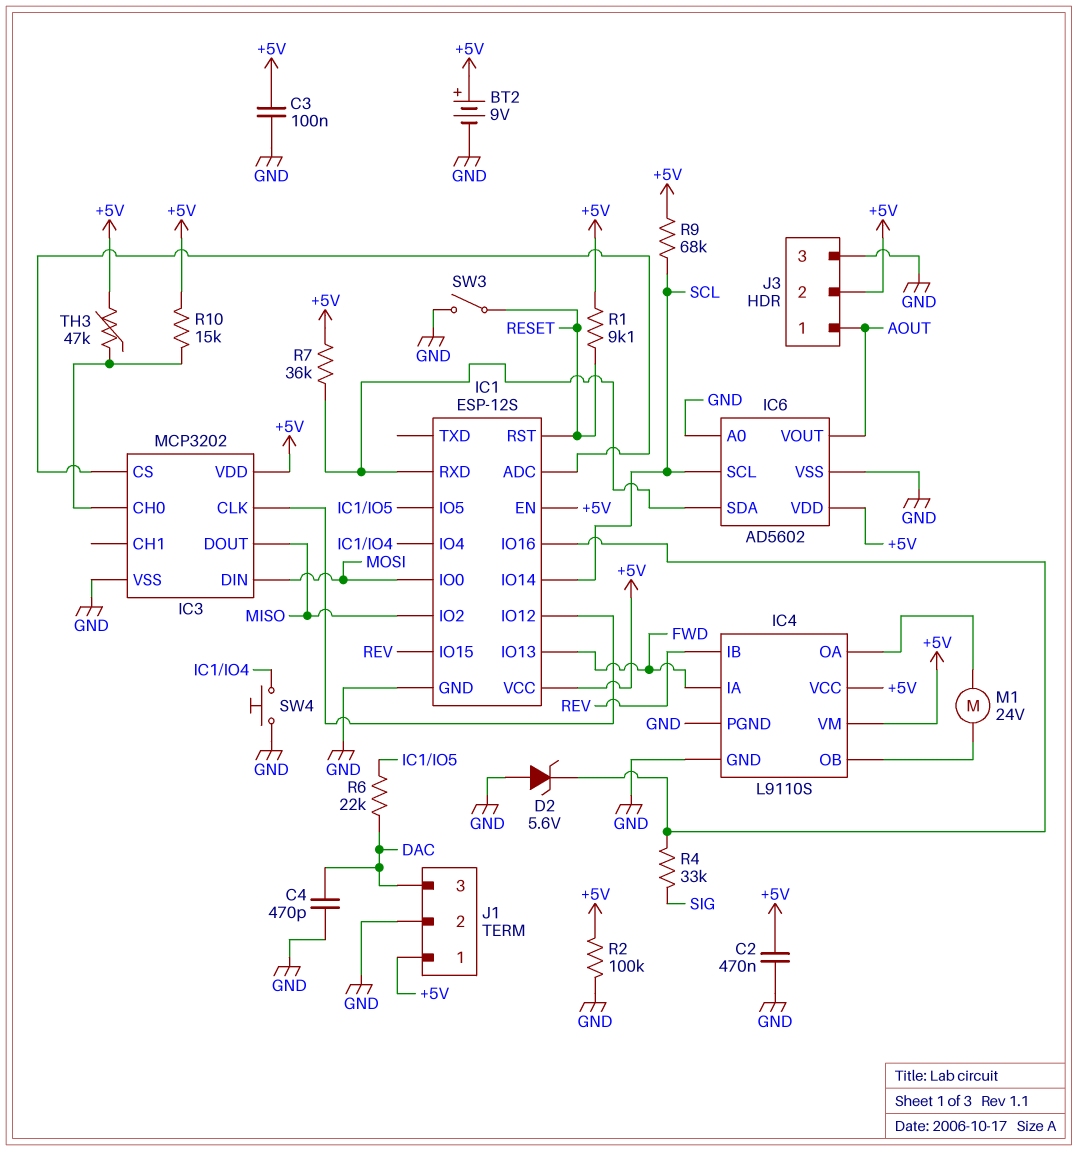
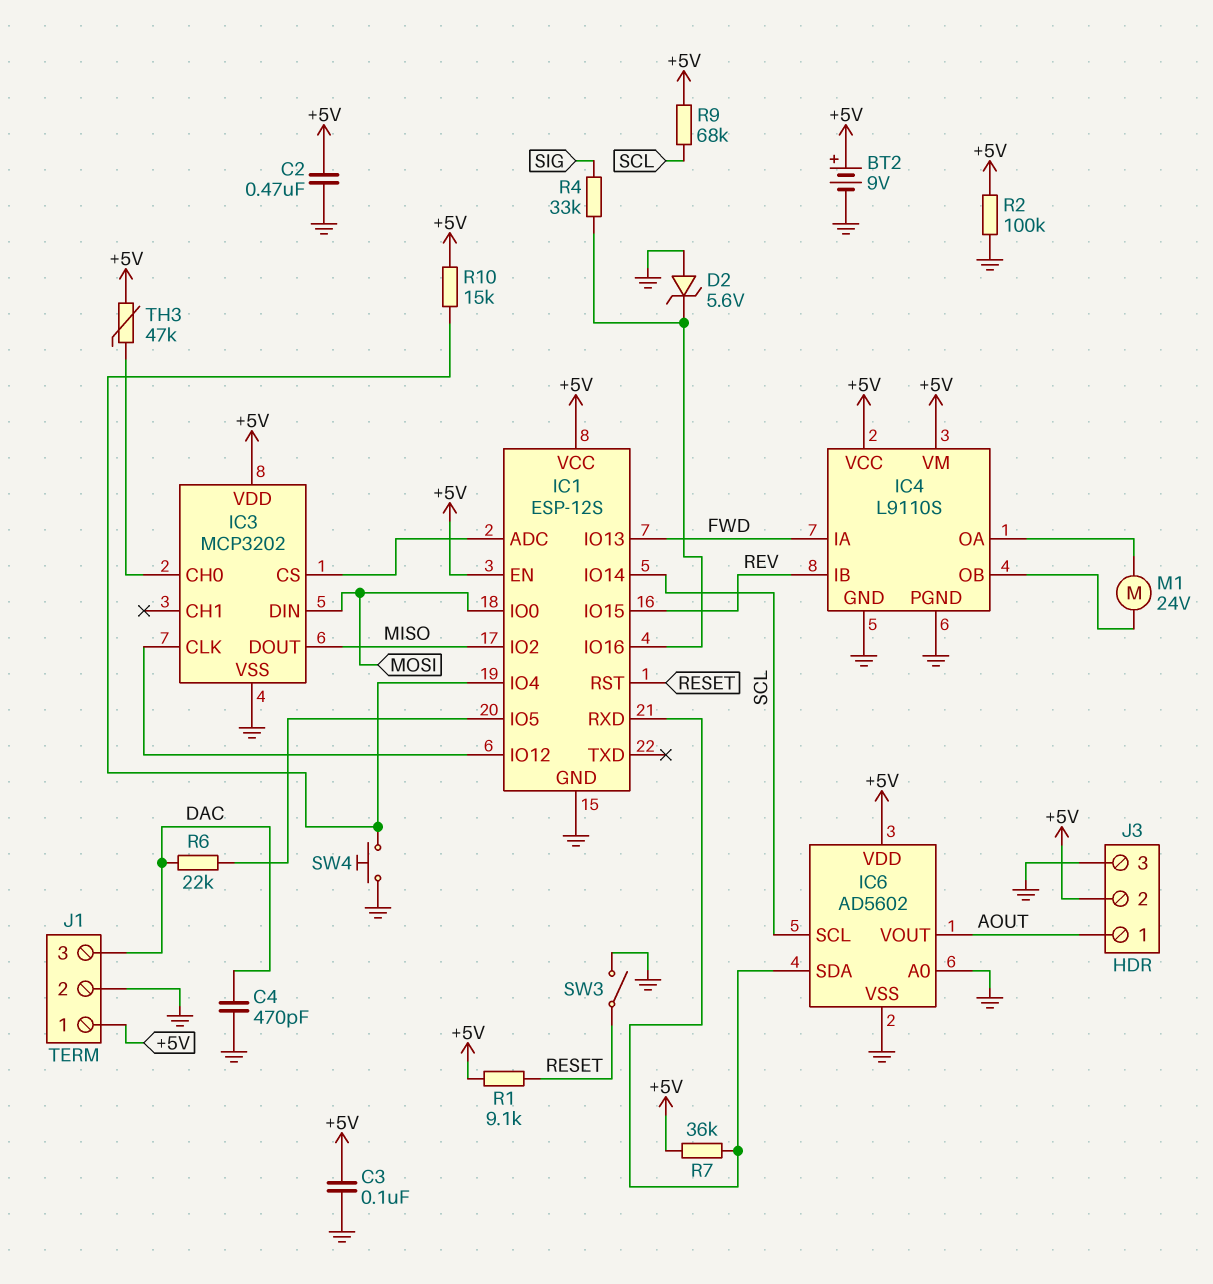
R10: 15k (+5V, IC3/CH0) -> 15k (+5V, IC1/IO4)

